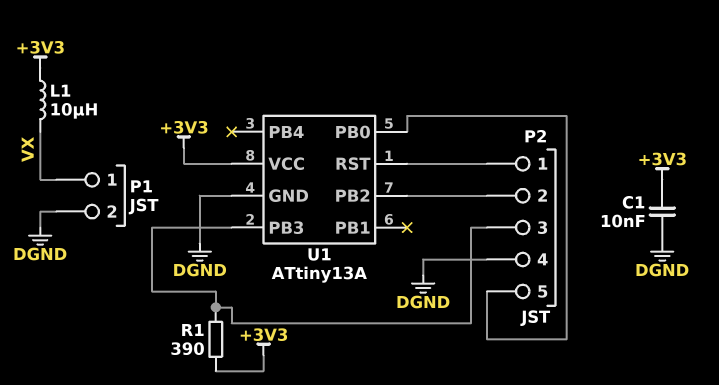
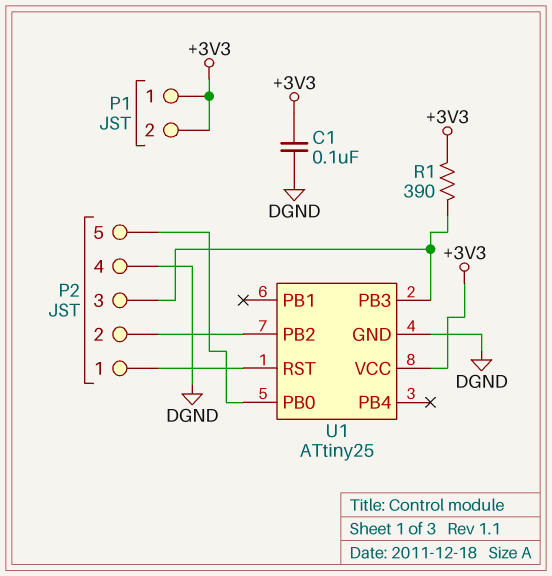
C1: 10nF (+3V3, DGND) -> 100nF (+3V3, DGND)
L1: 10uH (+3V3, VX) -> none
P1 pin 1: VX -> +3V3
P1 pin 2: DGND -> +3V3
U1: ATtiny13A -> ATtiny25

